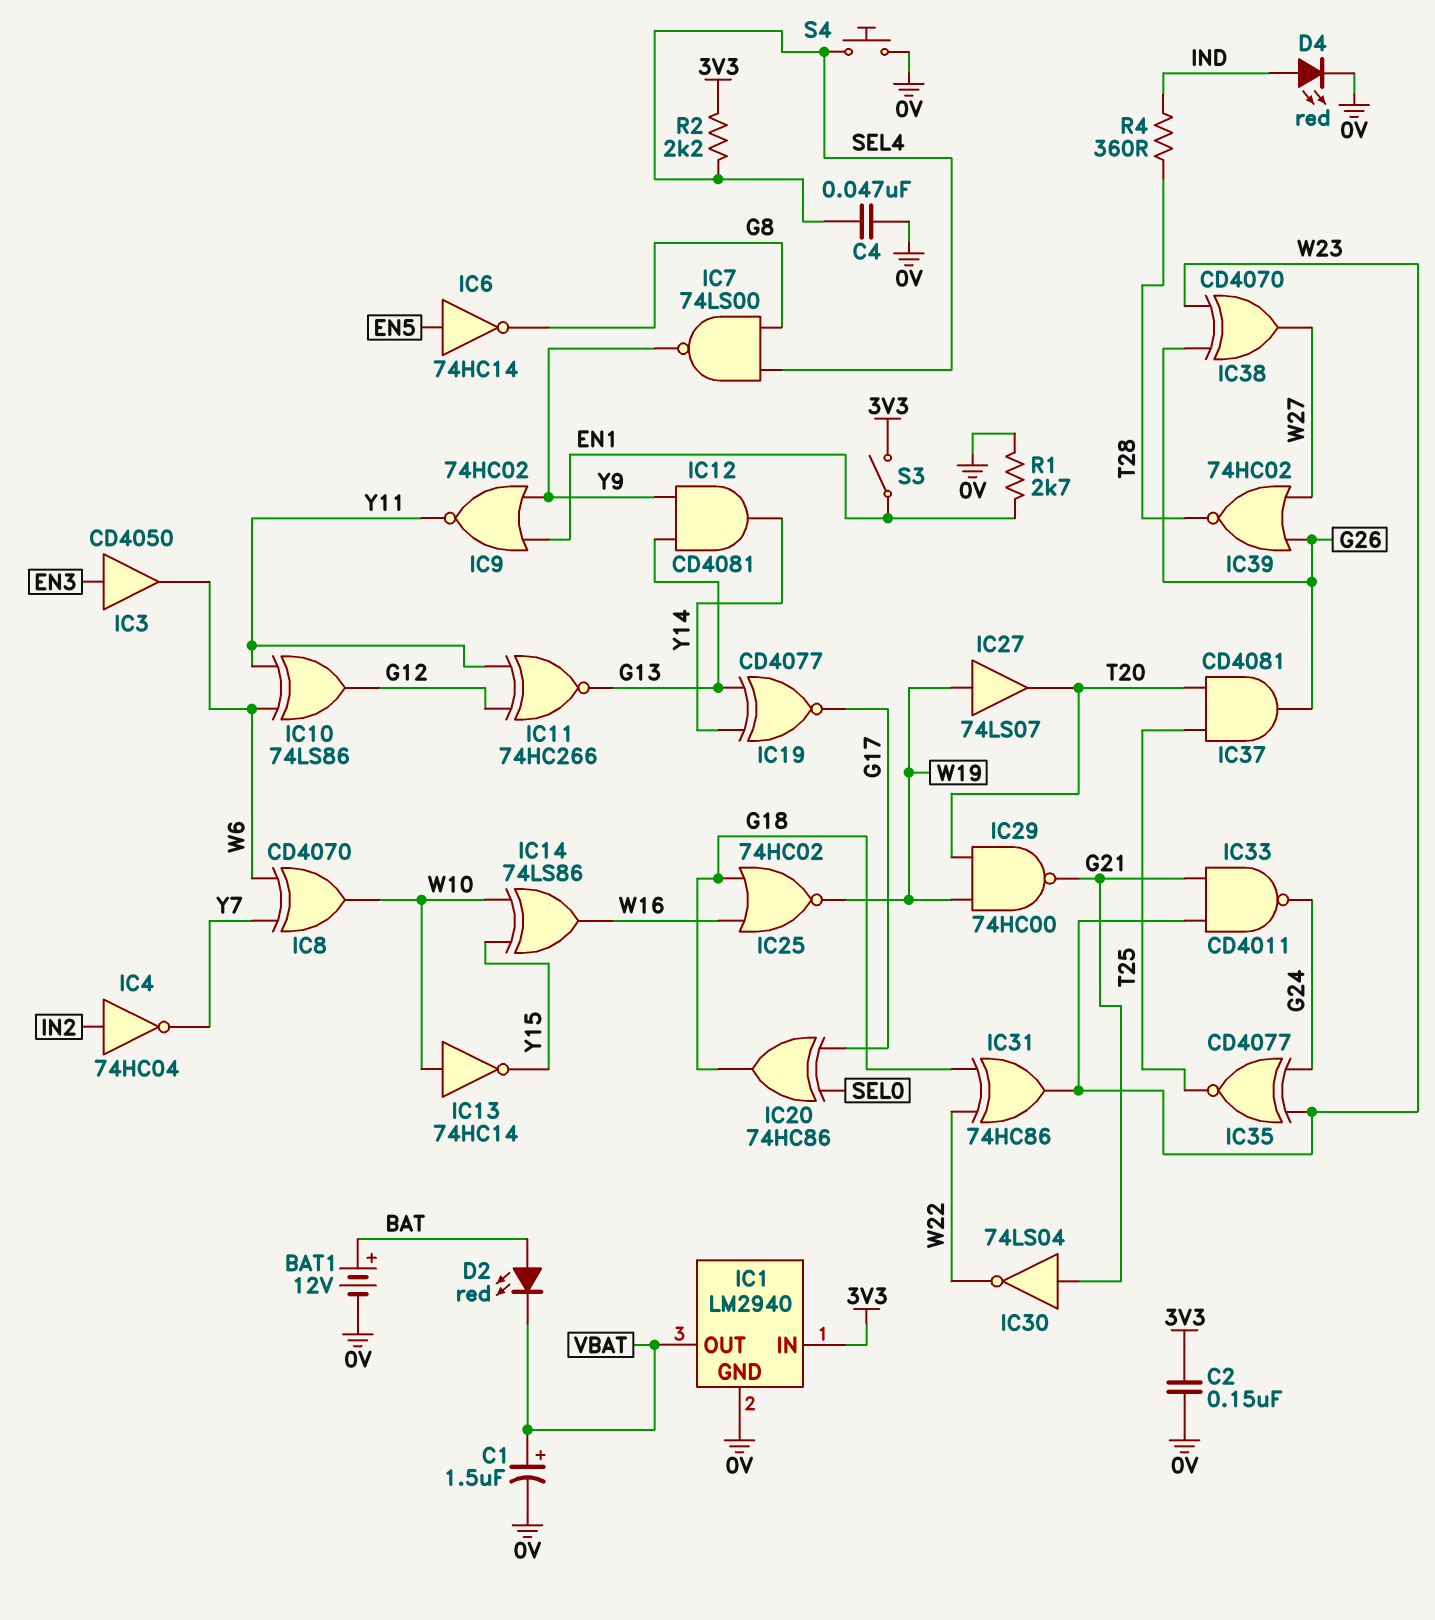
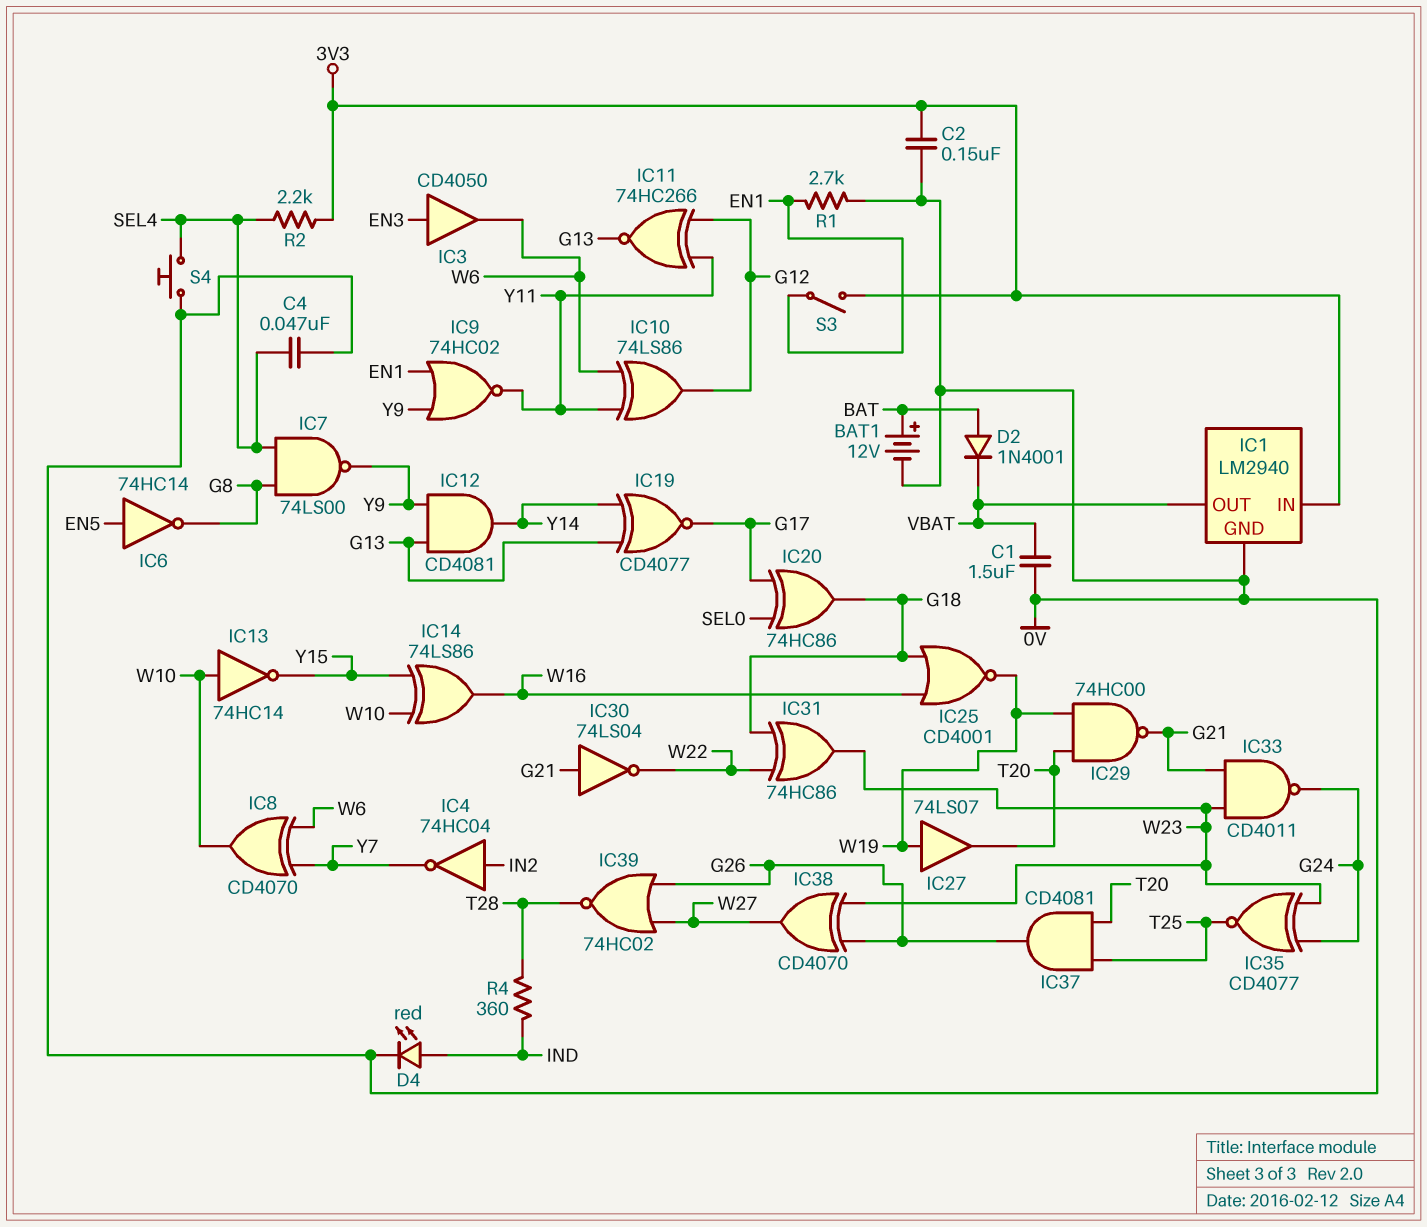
C1: 1.5uF (plus VBAT, minus 0V) -> 1.5uF (0V, VBAT)
D2: LED red (A BAT, K VBAT) -> diode 1N4001 (A BAT, K VBAT)
IC25: NOR 74HC02 (in G18, in W16, out W19) -> NOR CD4001 (in G18, in W16, out W19)

